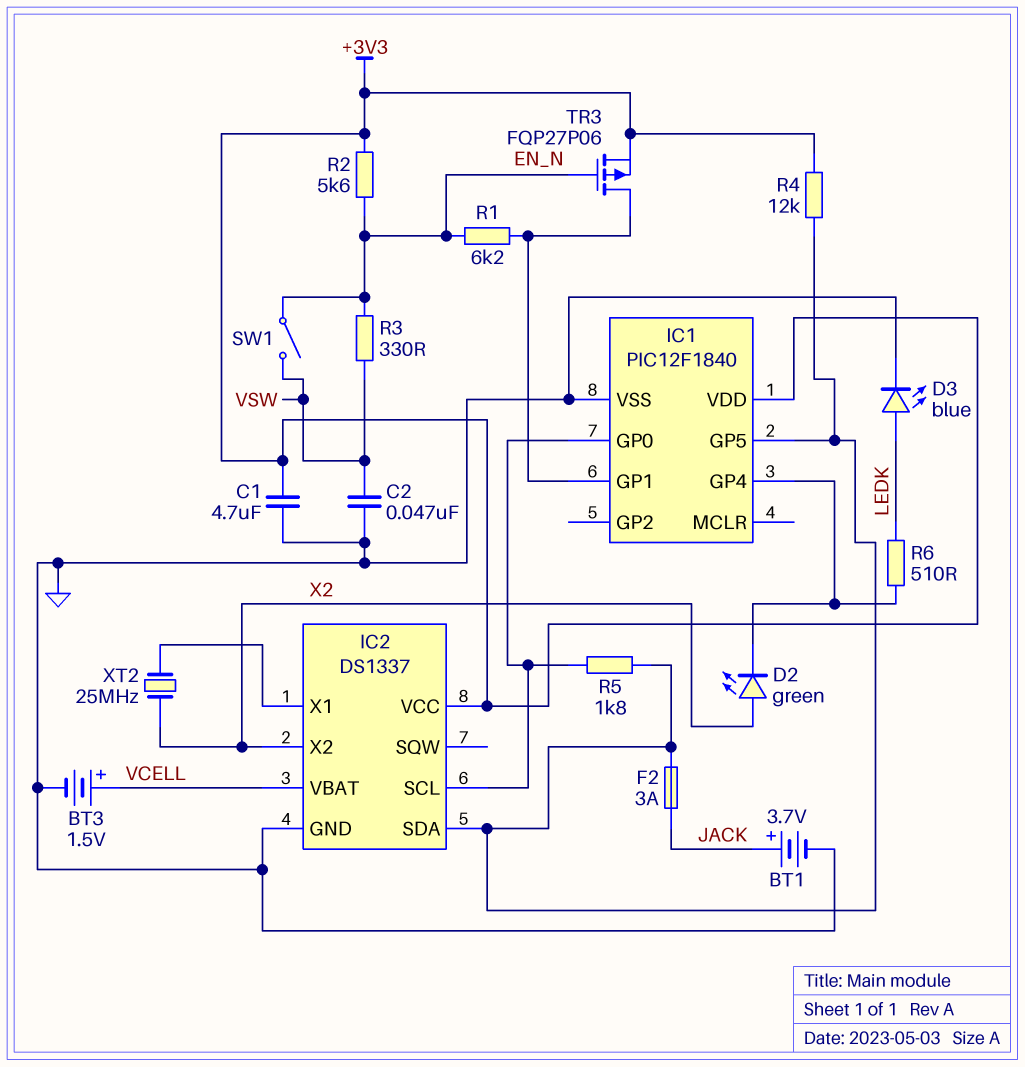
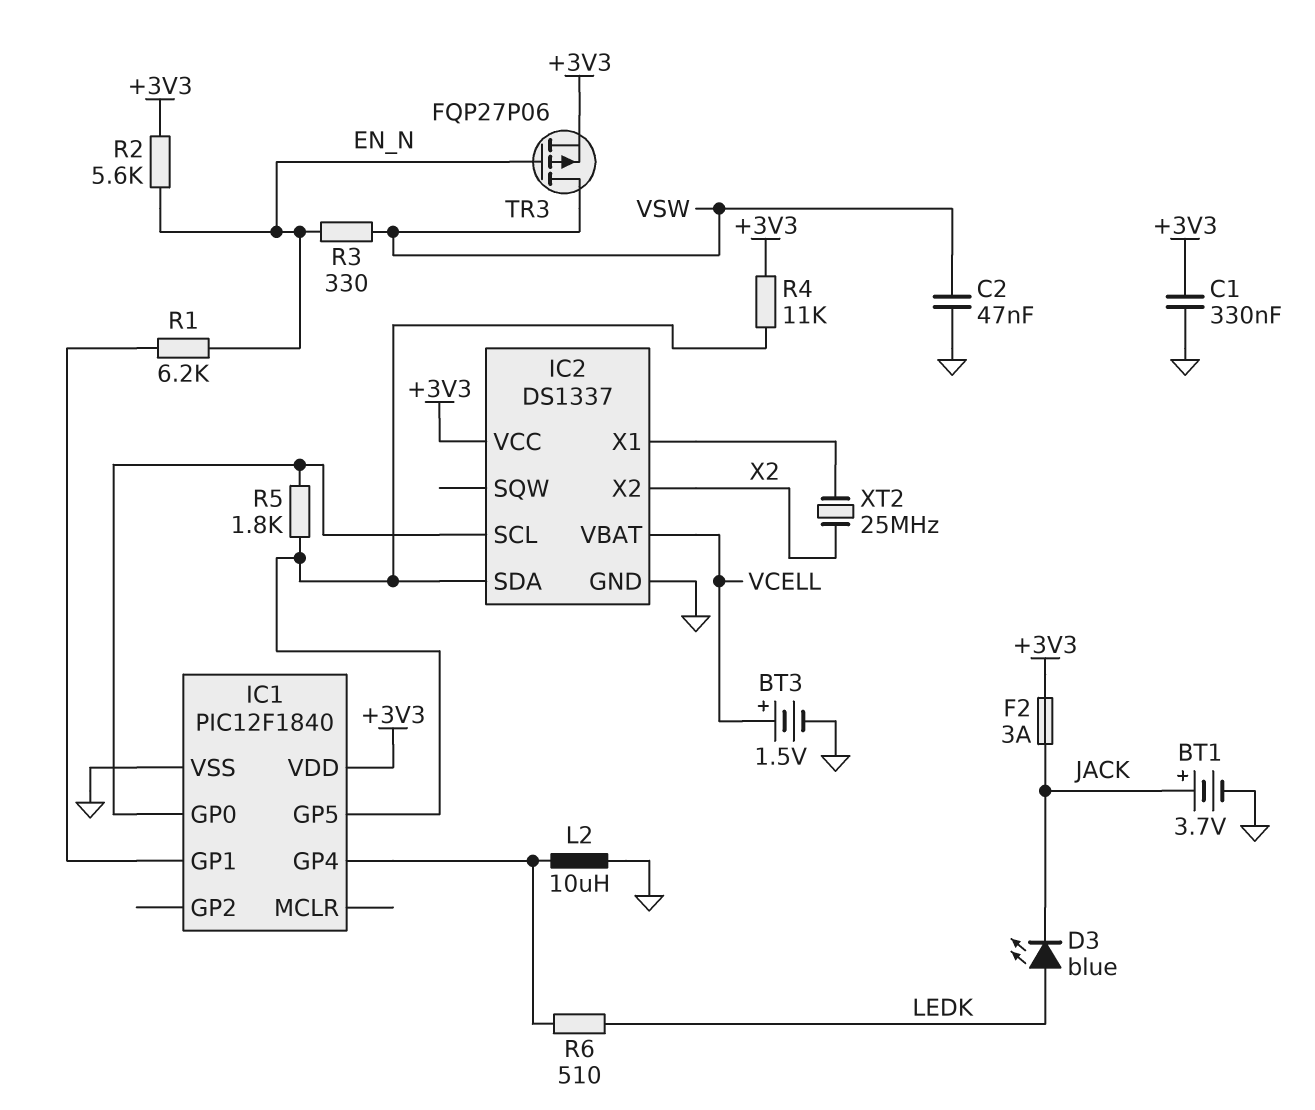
C1: 4.7uF (+3V3, GND) -> 330nF (+3V3, GND)
D2: LED green (A X2, K IC1/GP4) -> none
D3: LED blue (A LEDK, K GND) -> LED blue (A LEDK, K JACK)
F2: 3A (IC1/GP5, JACK) -> 3A (+3V3, JACK)
L2: none -> 10uH (GND, IC1/GP4)
R4: 12k (+3V3, IC1/GP5) -> 11k (+3V3, IC1/GP5)
SW1: switch (EN_N, VSW) -> none
TR3: PMOS FQP27P06 (G EN_N, D IC1/GP1, S +3V3) -> PMOS FQP27P06 (G EN_N, D VSW, S +3V3)

